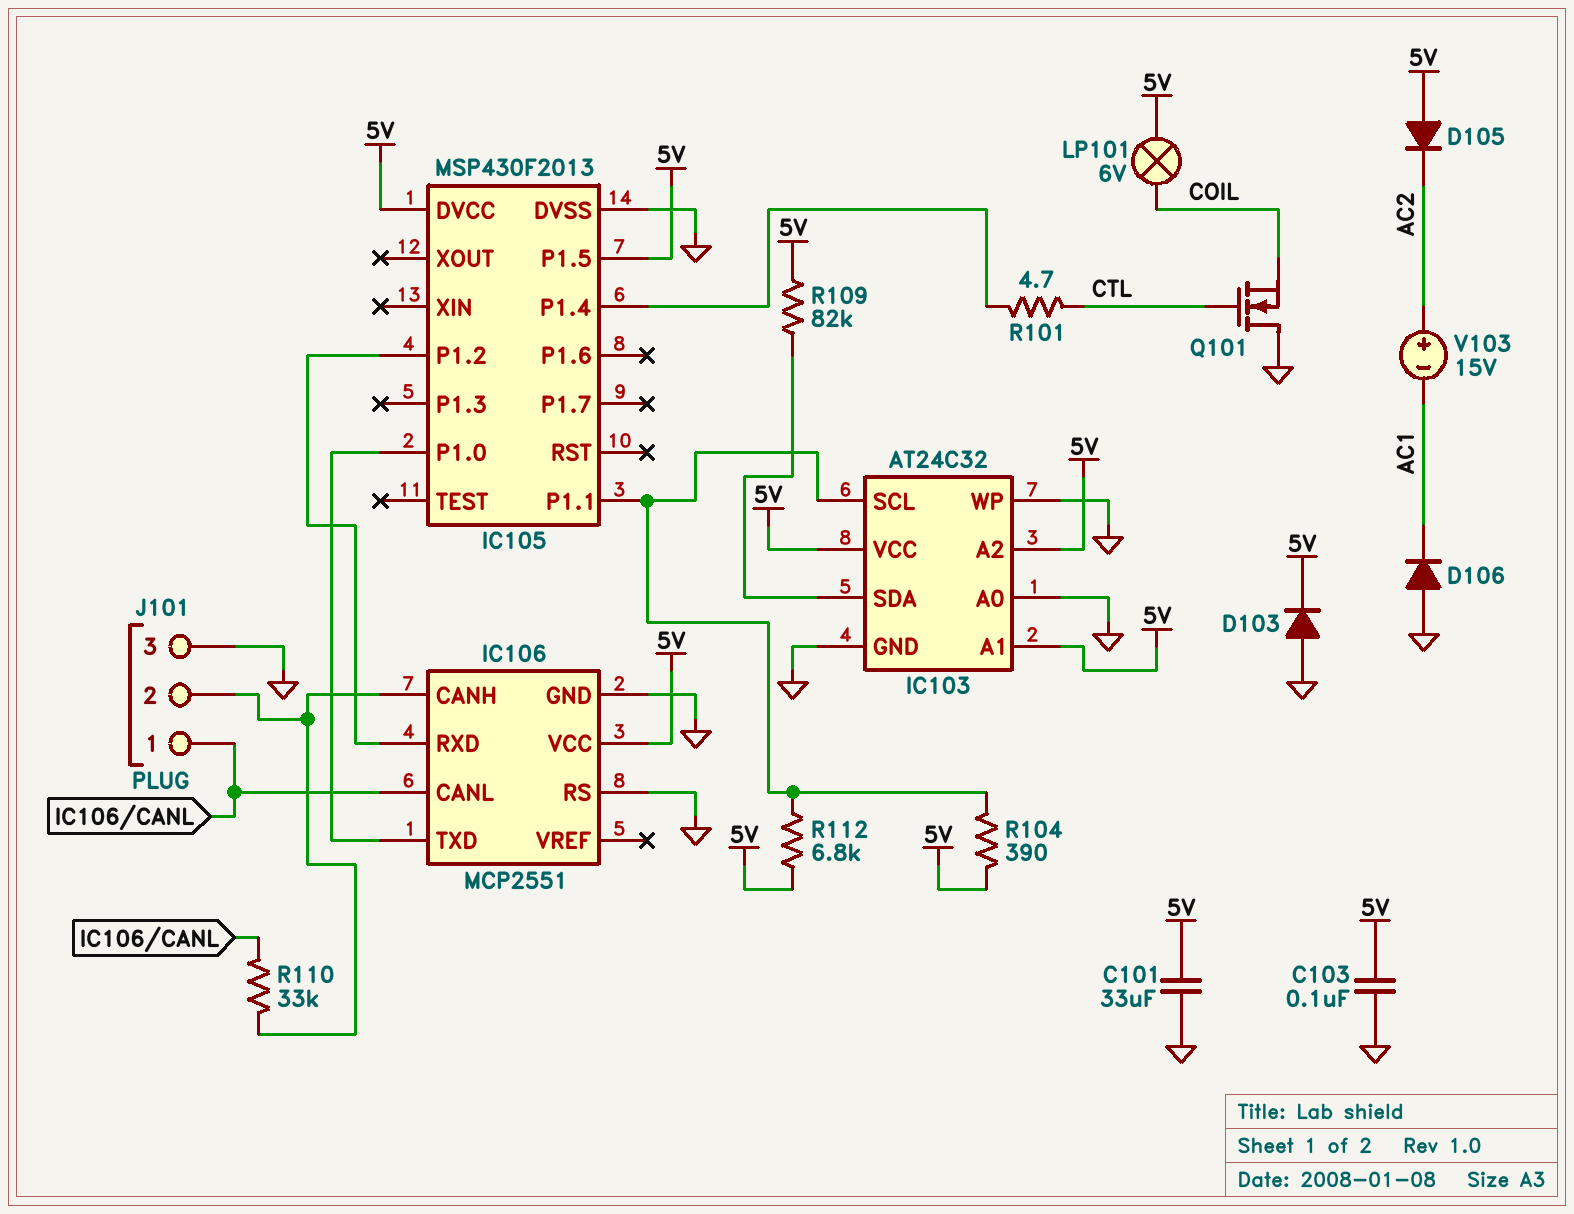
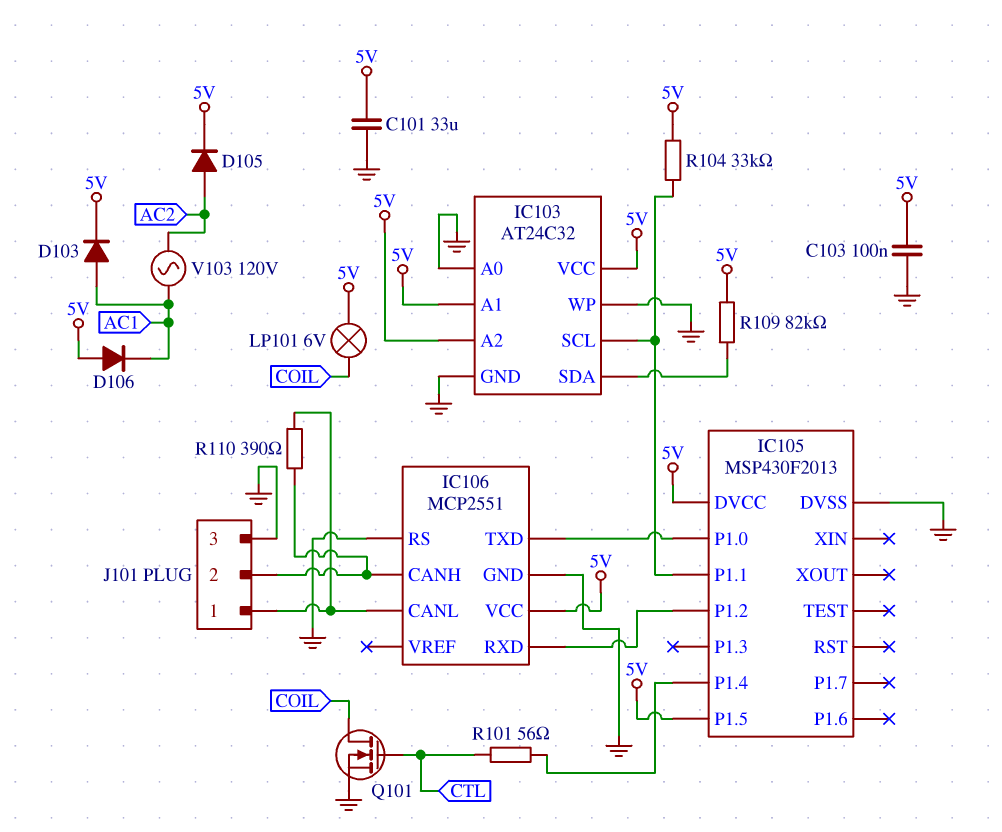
D103: diode (A GND, K 5V) -> diode (A AC1, K 5V)
D105: diode (A 5V, K AC2) -> diode (A AC2, K 5V)
D106: diode (A GND, K AC1) -> diode (A 5V, K AC1)
Q101: NMOS (G CTL, D GND, S COIL) -> NMOS (G CTL, D COIL, S GND)
R101: 4.7 (CTL, IC105/P1.4) -> 56 (CTL, IC105/P1.4)
R104: 390 (5V, IC103/SCL) -> 33k (5V, IC103/SCL)
R110: 33k (IC106/CANH, IC106/CANL) -> 390 (IC106/CANH, IC106/CANL)
R112: 6.8k (5V, IC103/SCL) -> none
V103: 15V (plus AC2, minus AC1) -> AC 120V (AC1, AC2)

